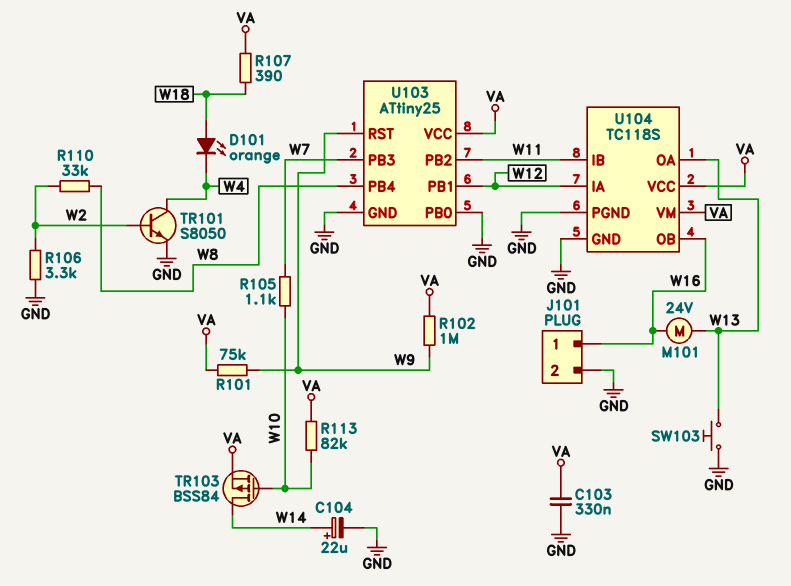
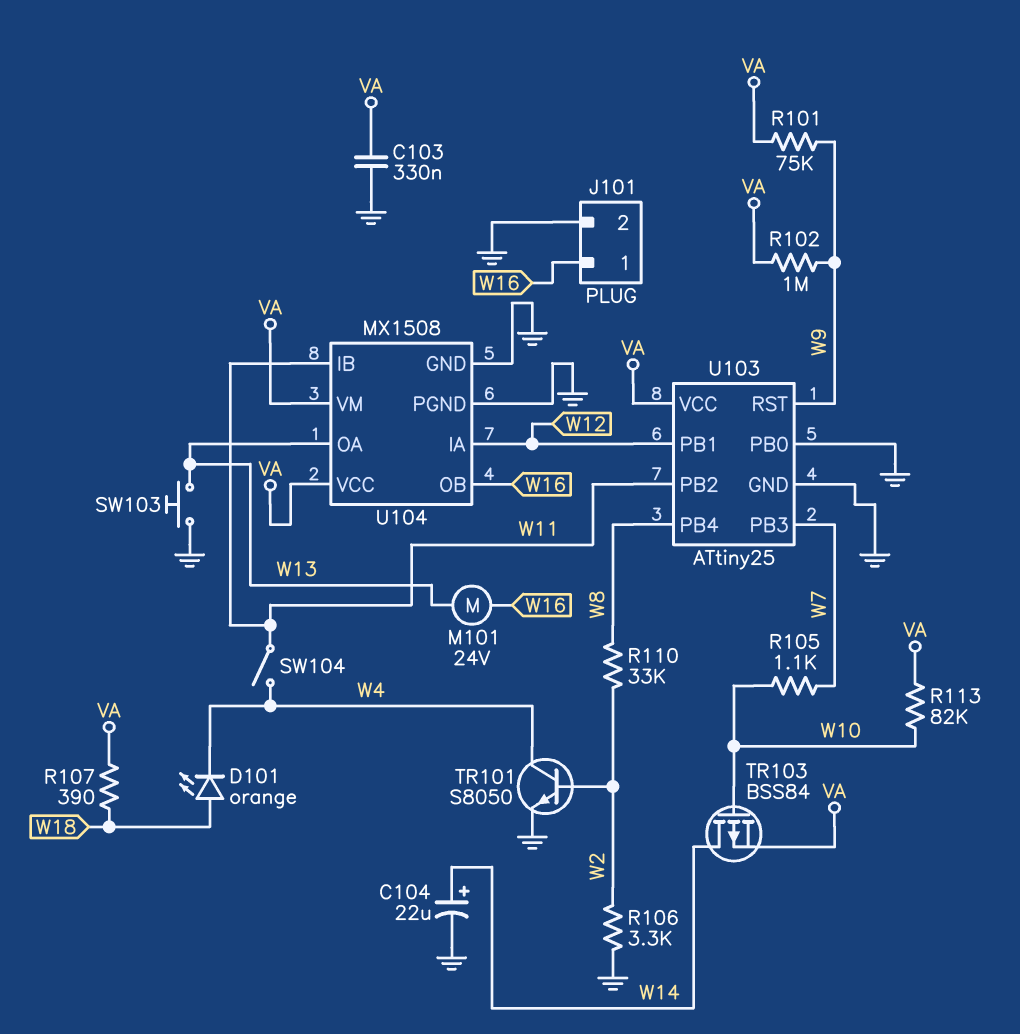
SW104: none -> switch (W4, W11)
U104: TC118S -> MX1508

